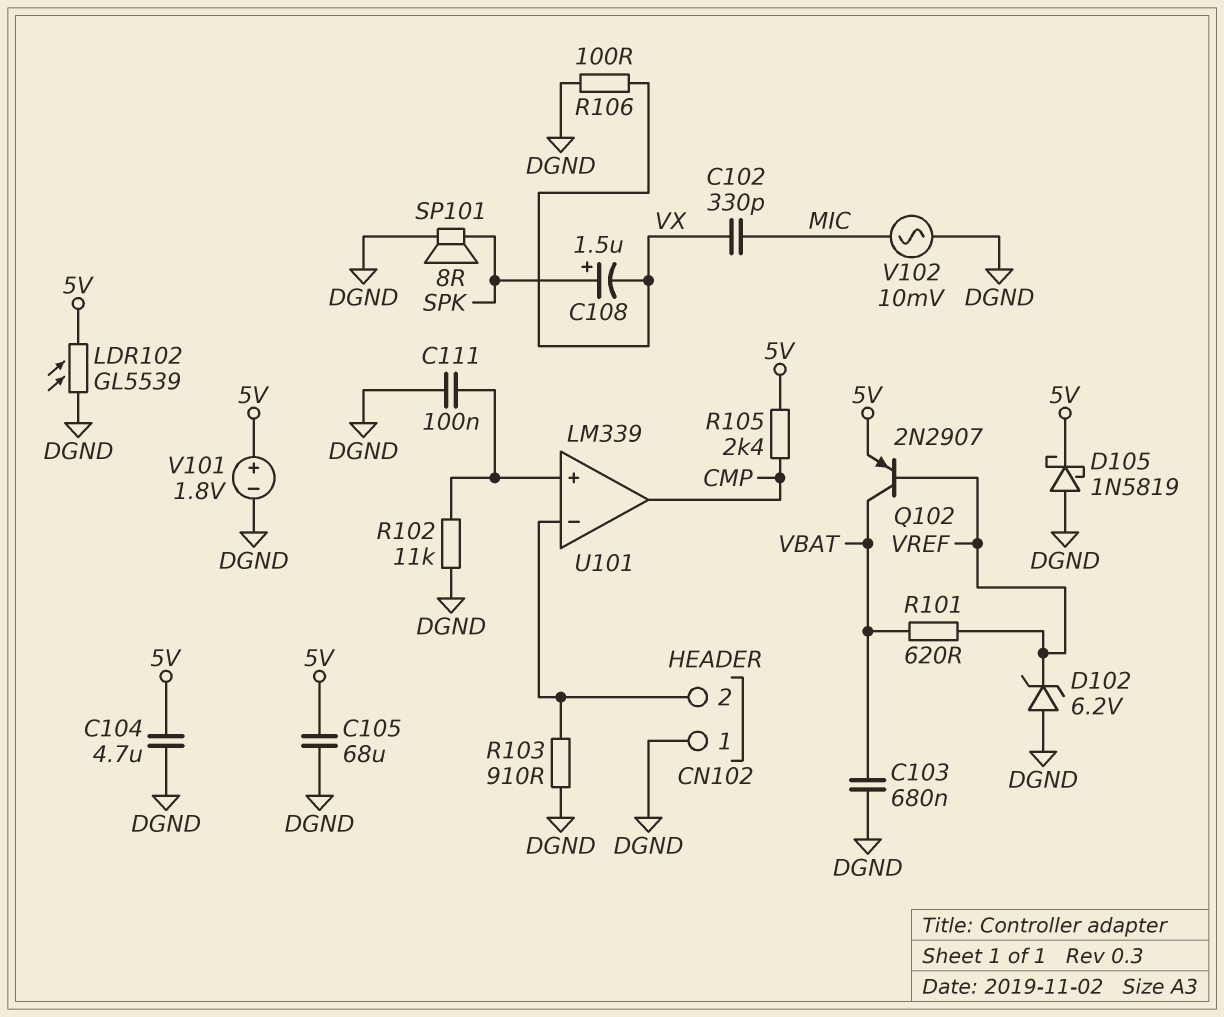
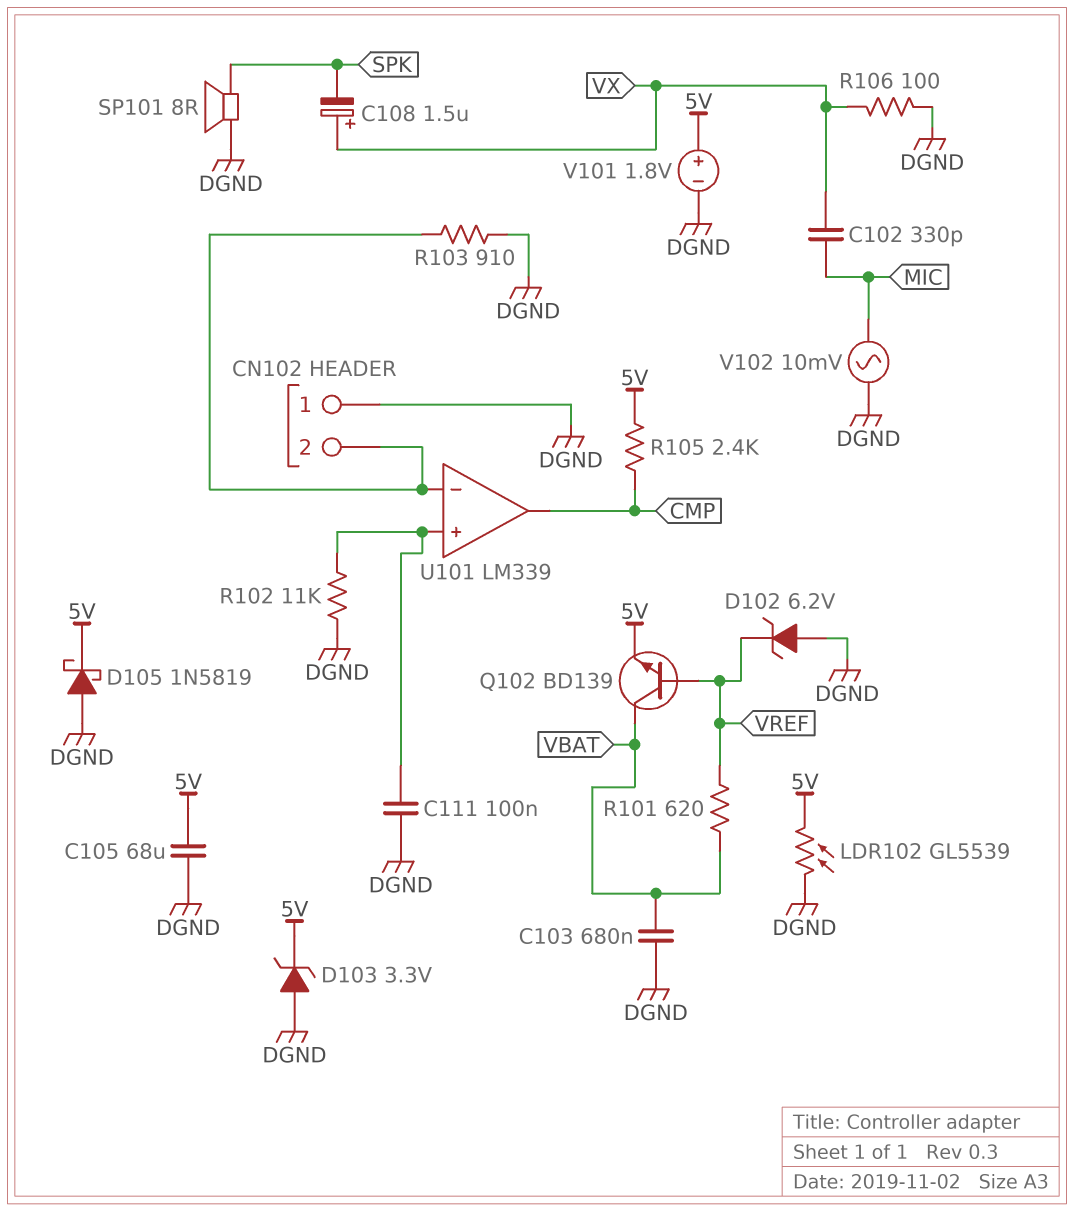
C104: 4.7uF (5V, DGND) -> none
C108: 1.5uF (plus SPK, minus VX) -> 1.5uF (plus VX, minus SPK)
D103: none -> zener 3.3V (A DGND, K 5V)
Q102: PNP 2N2907 (B VREF, C VBAT, E 5V) -> NPN BD139 (B VREF, C VBAT, E 5V)

